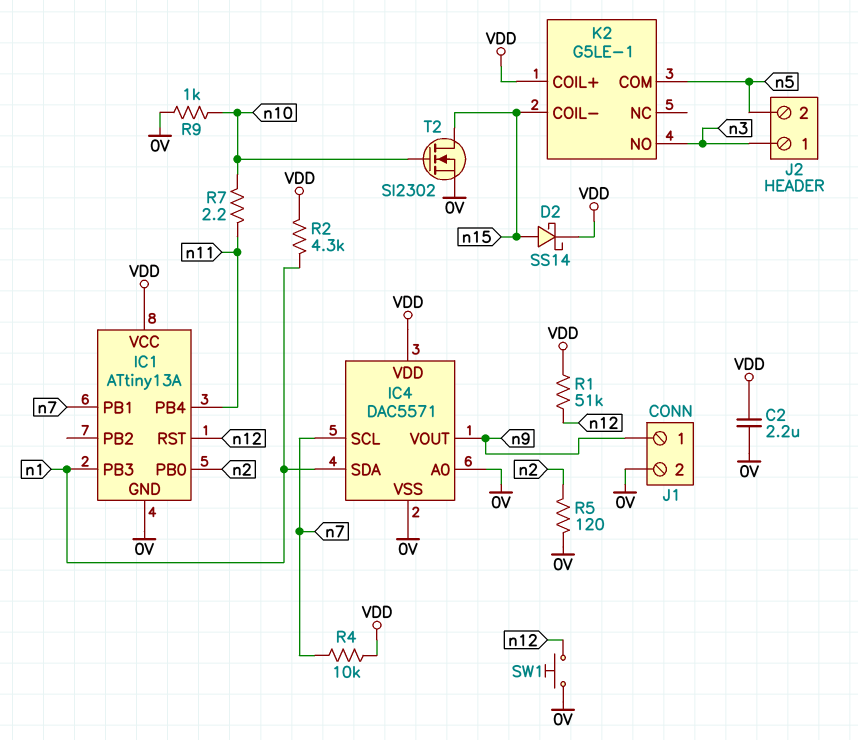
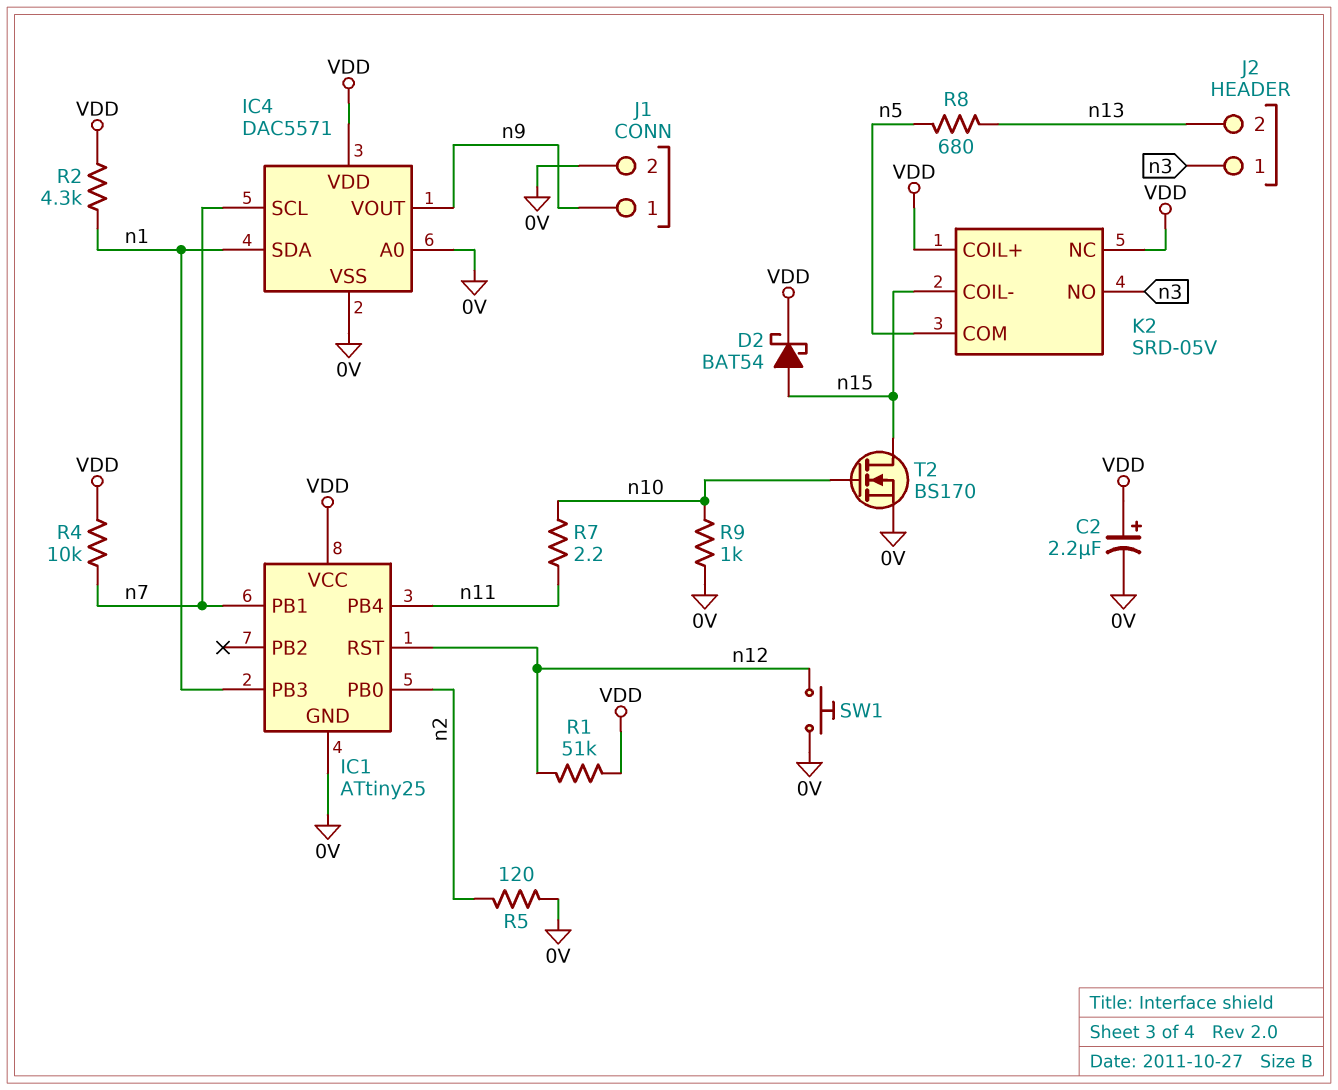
C2: 2.2uF (0V, VDD) -> 2.2uF (plus VDD, minus 0V)
D2: schottky SS14 (A n15, K VDD) -> schottky BAT54 (A n15, K VDD)
IC1: ATtiny13A -> ATtiny25
J2 pin 2: n5 -> n13
K2: G5LE-1 -> SRD-05V
K2 pin NC: none -> VDD
R8: none -> 680 (n5, n13)
T2: NMOS SI2302 (G n10, D n15, S 0V) -> NMOS BS170 (G n10, D n15, S 0V)

